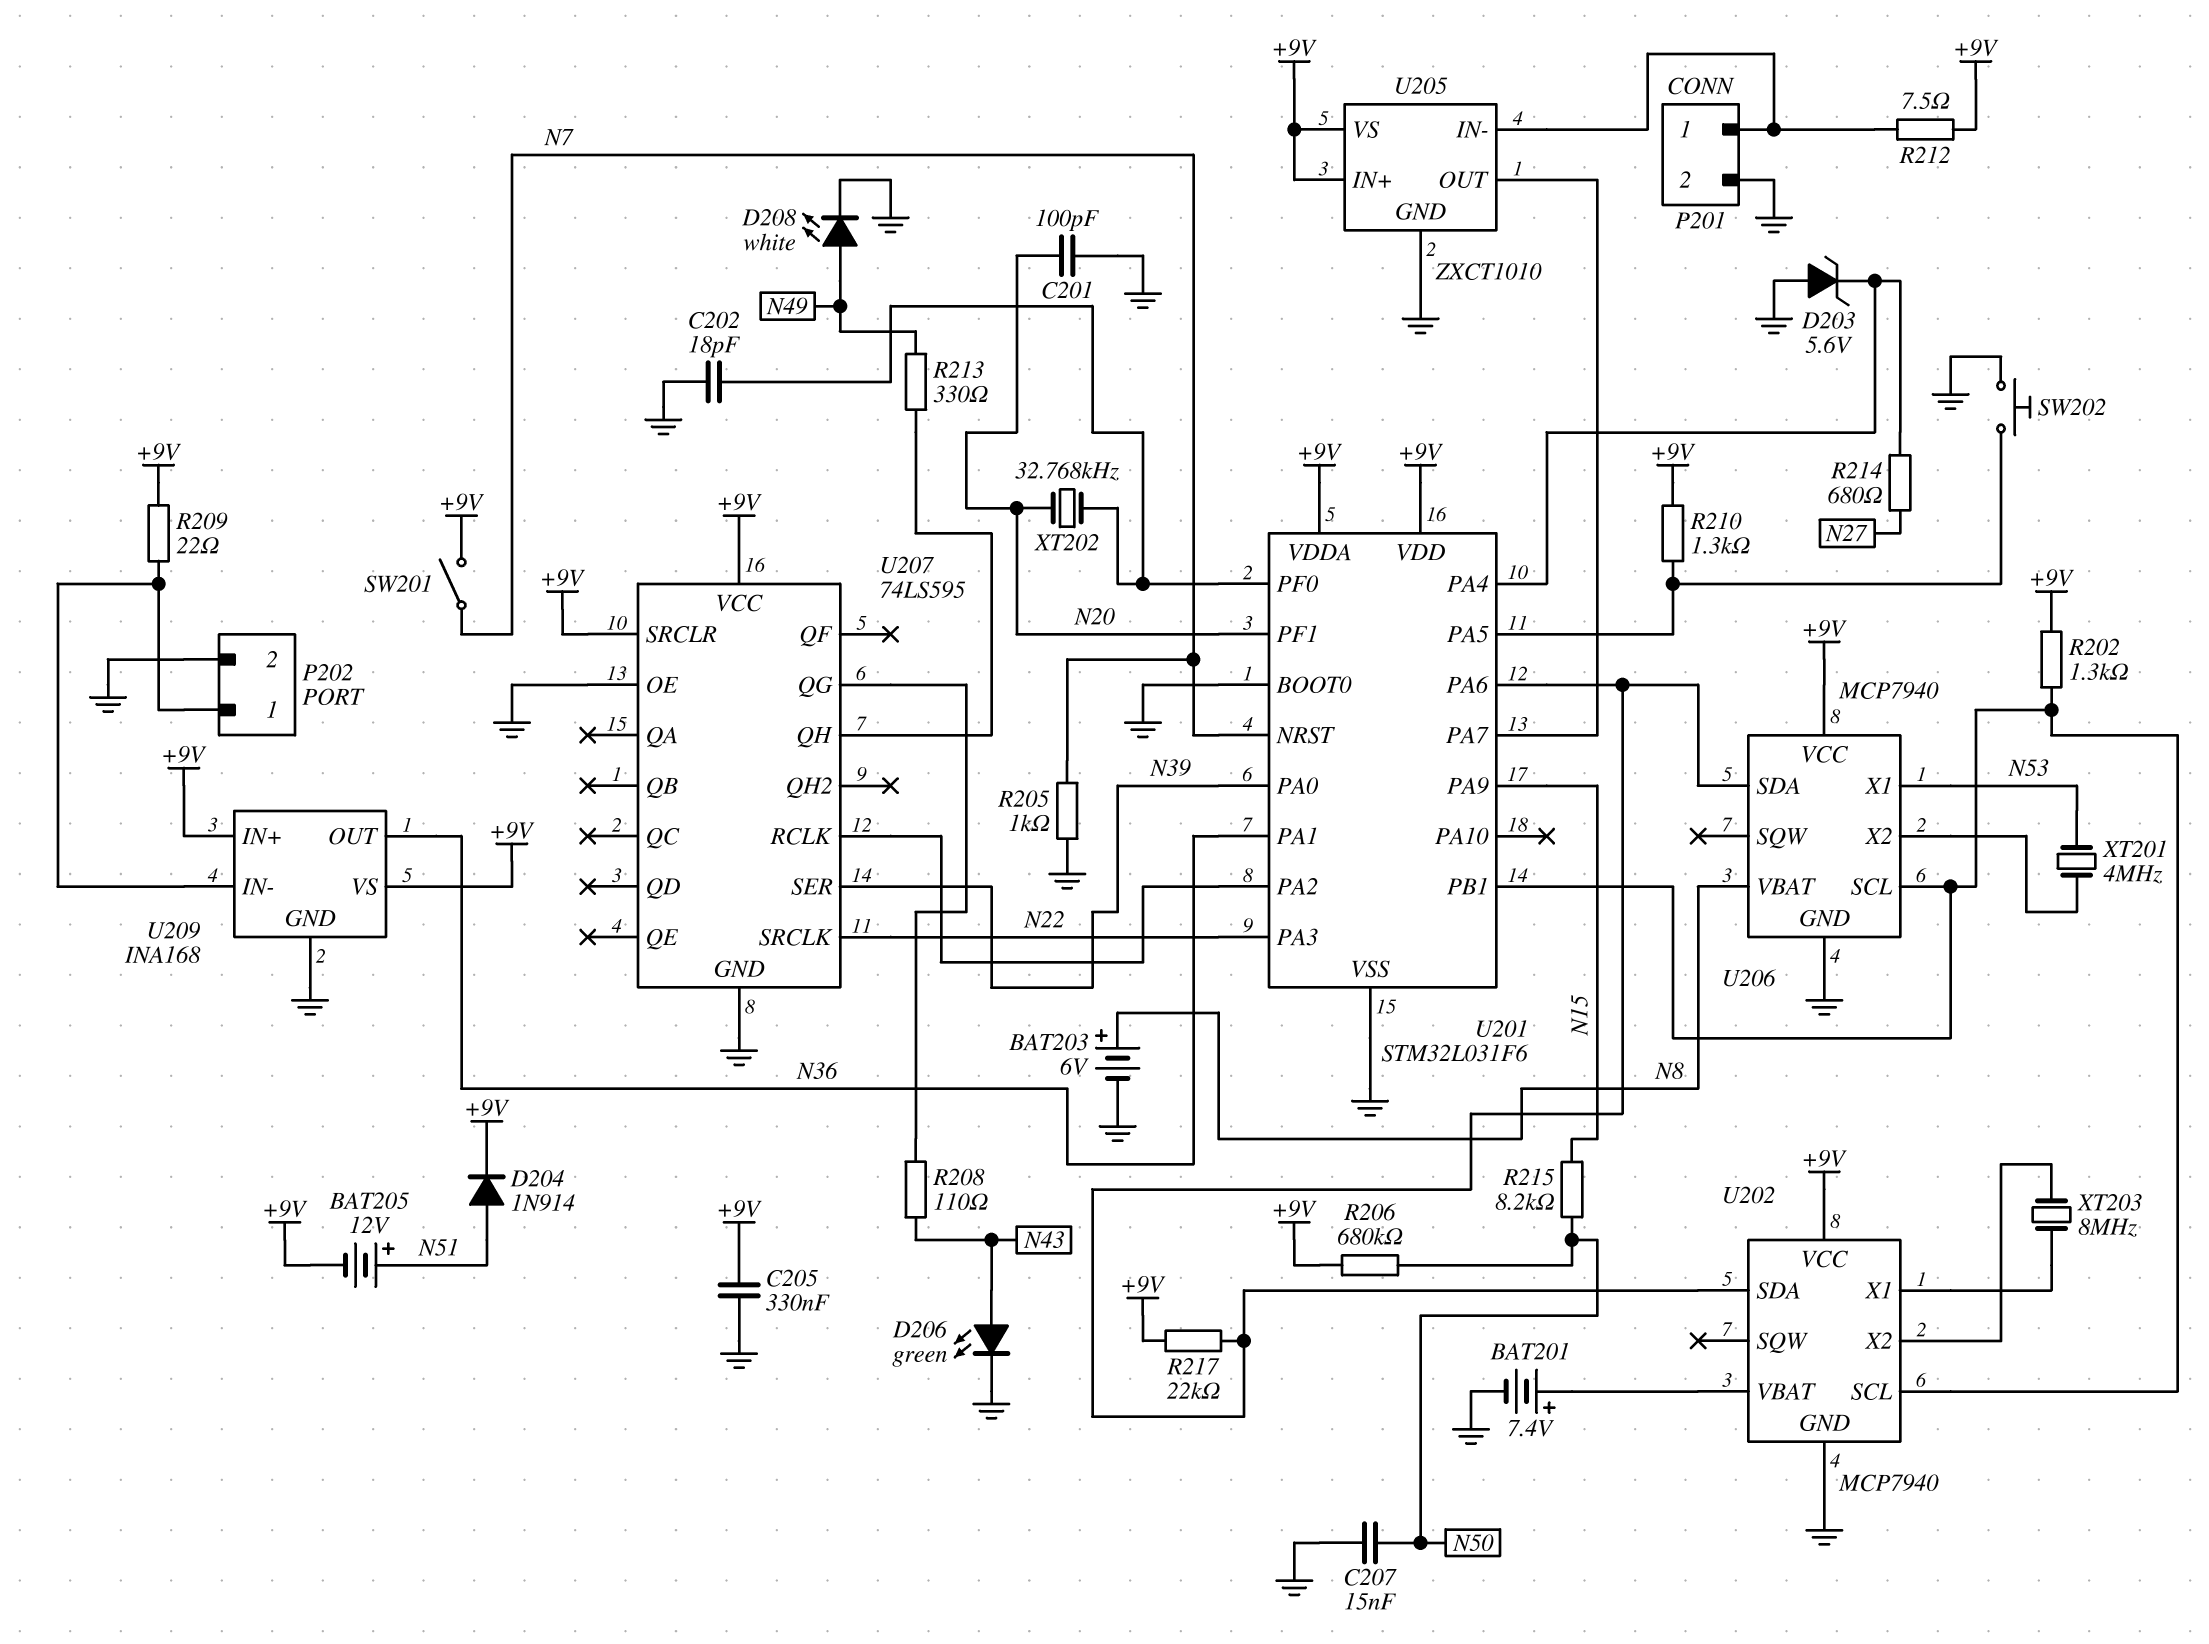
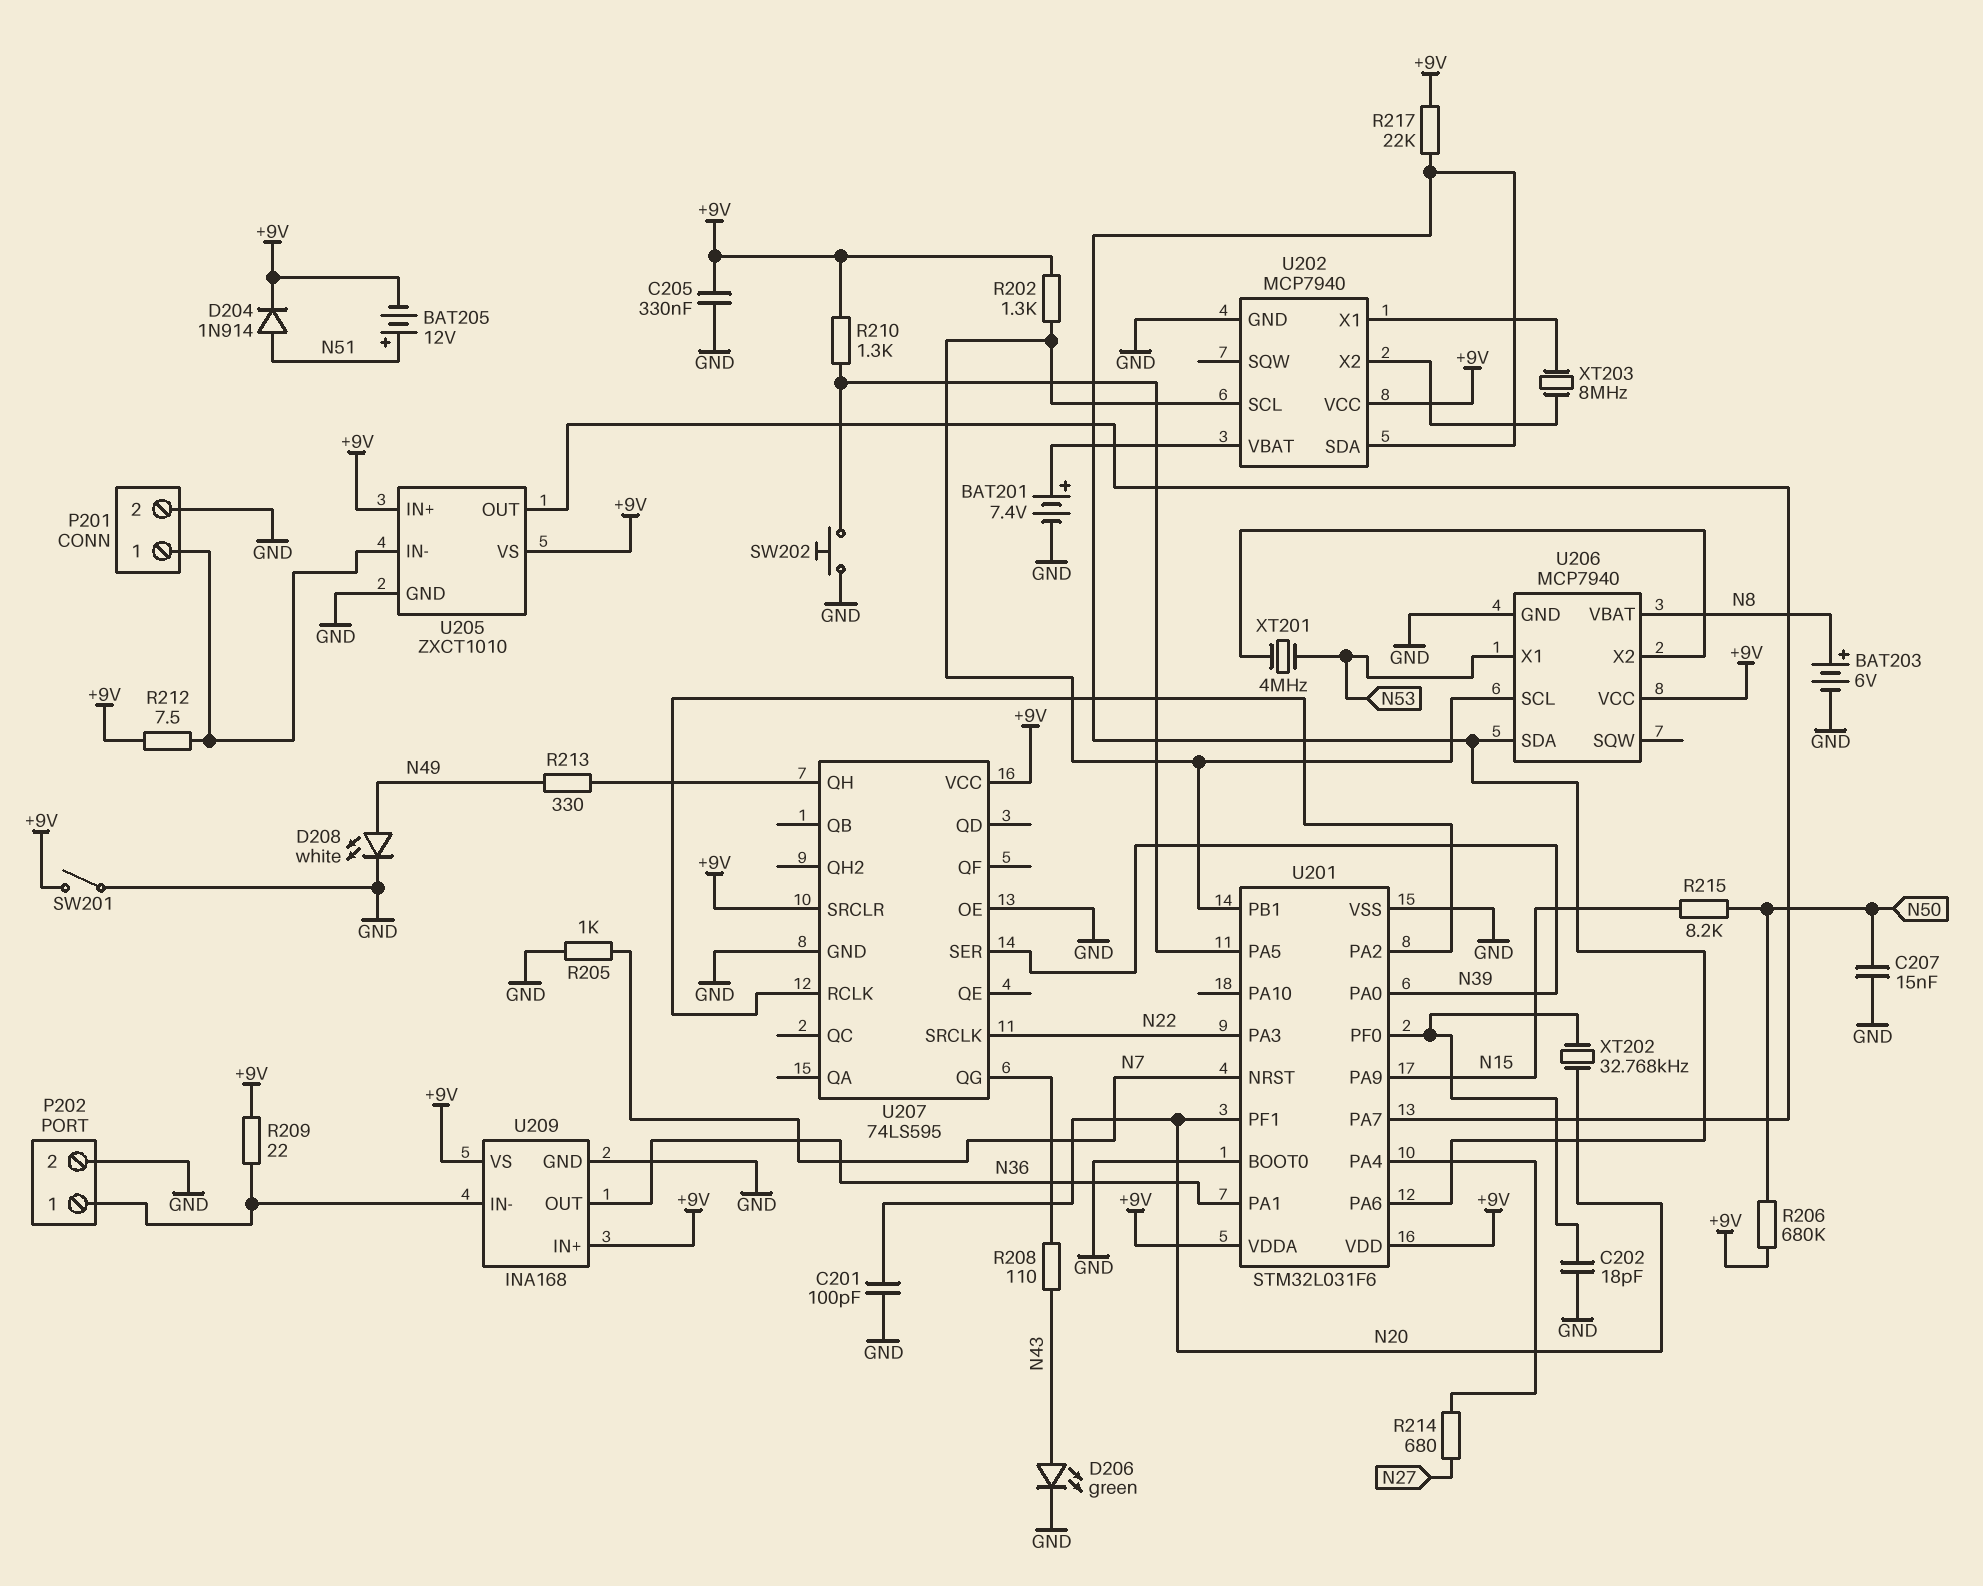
D203: zener 5.6V (A GND, K U201/PA4) -> none
SW201: switch (+9V, N7) -> switch (+9V, GND)

